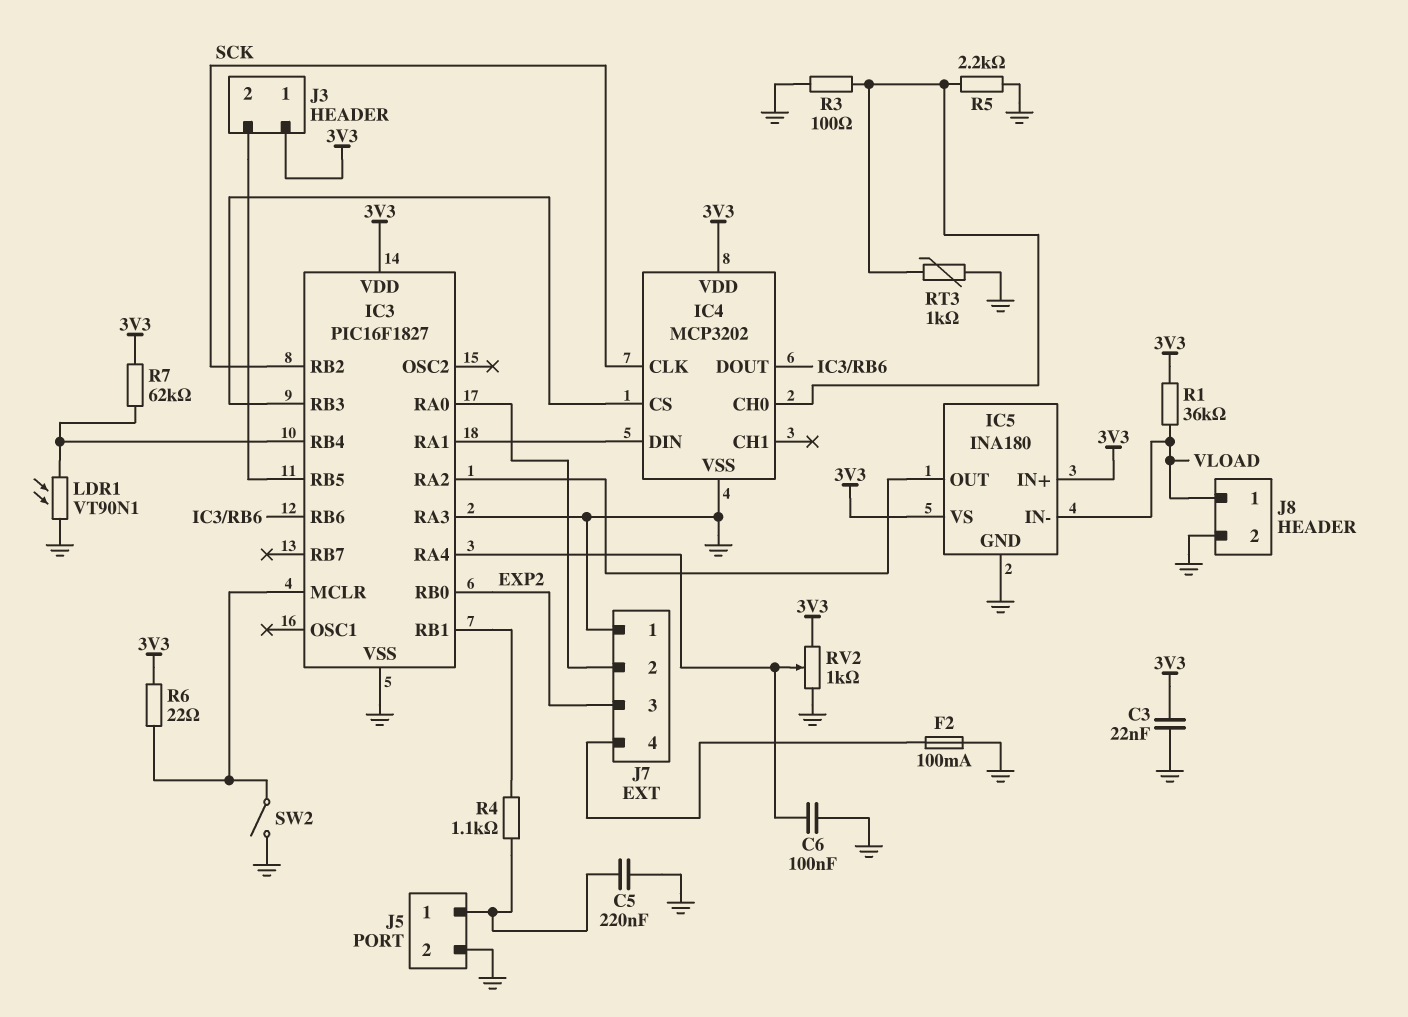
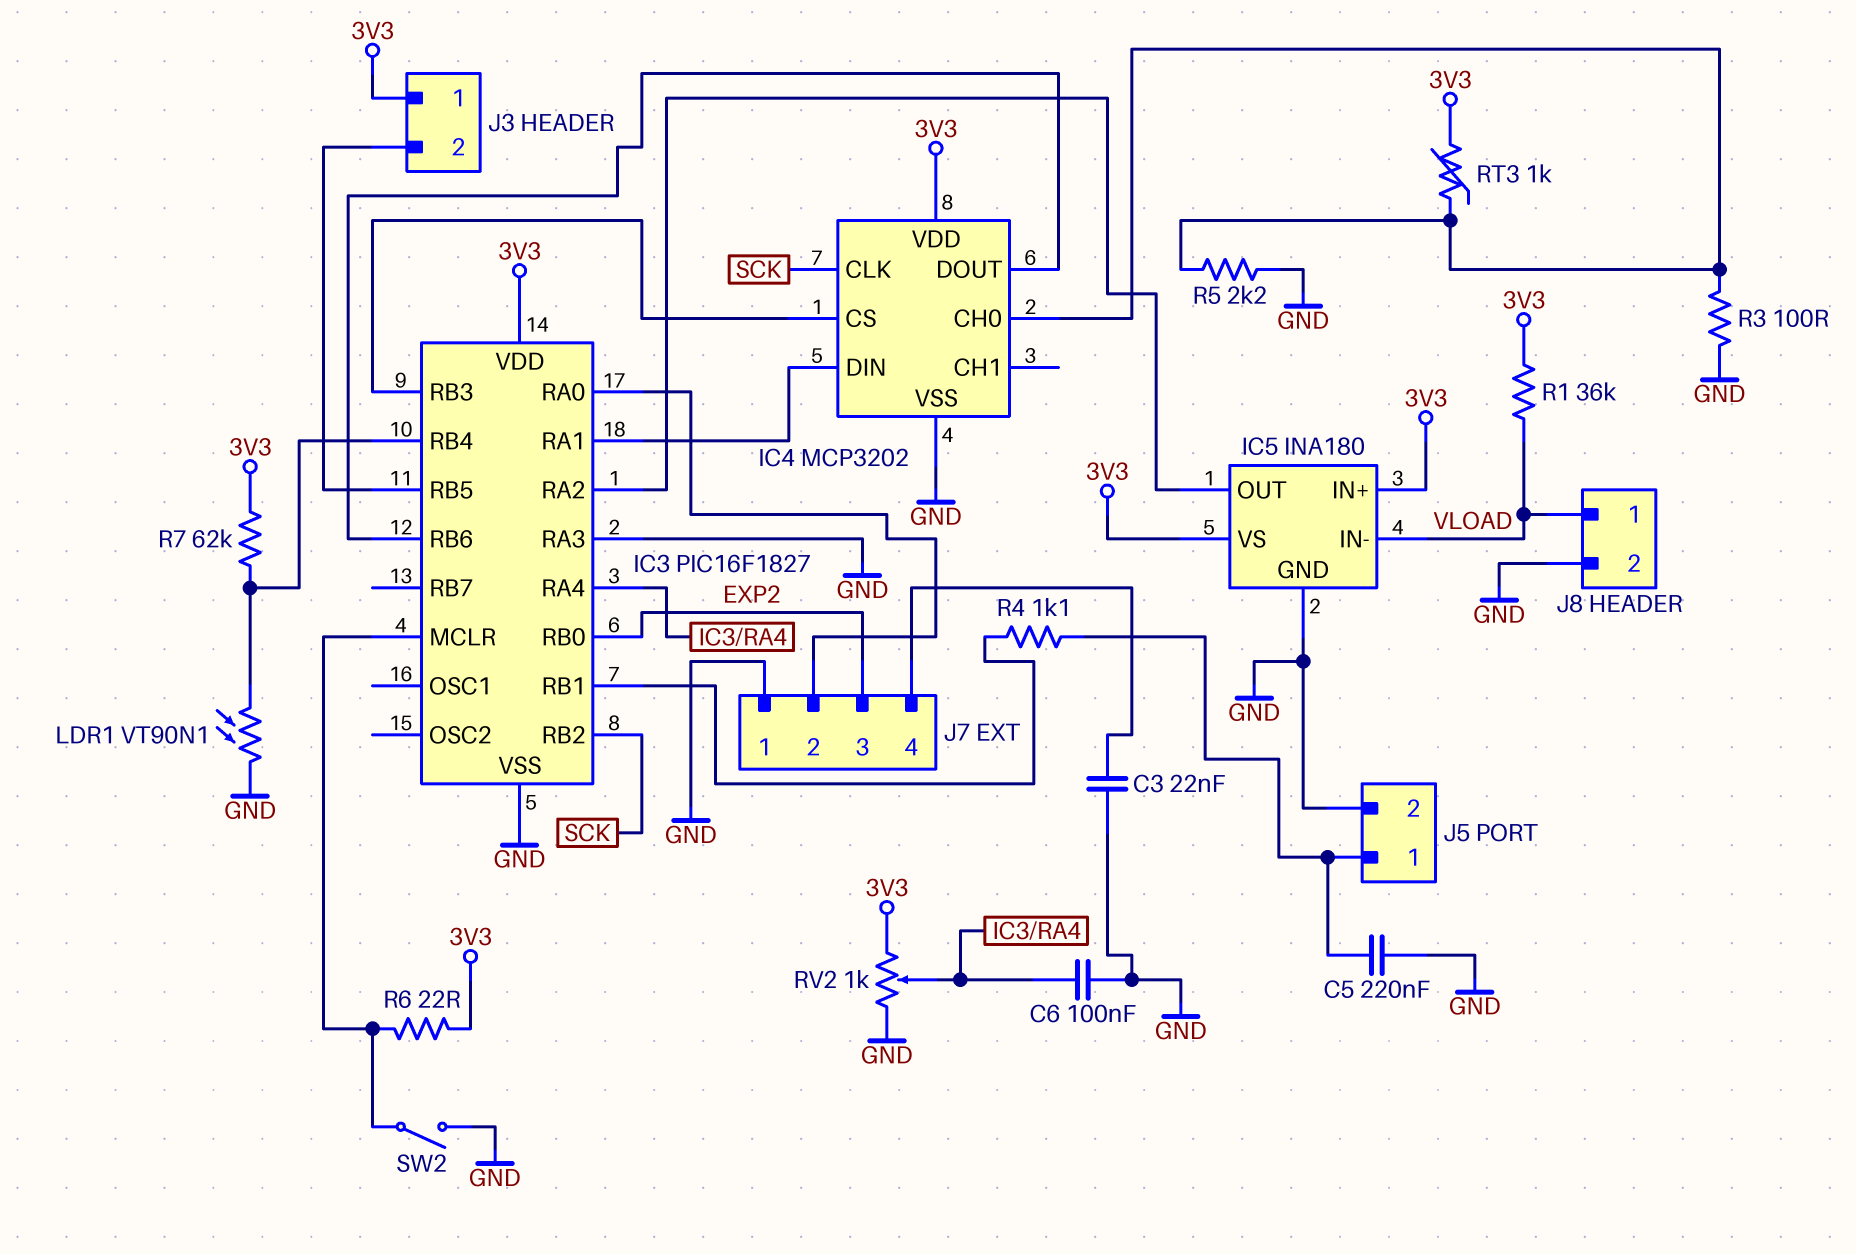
C3: 22nF (3V3, GND) -> 22nF (GND, J7/4)
F2: 100mA (GND, J7/4) -> none
RT3: 1k (GND, IC4/CH0) -> 1k (3V3, IC4/CH0)

